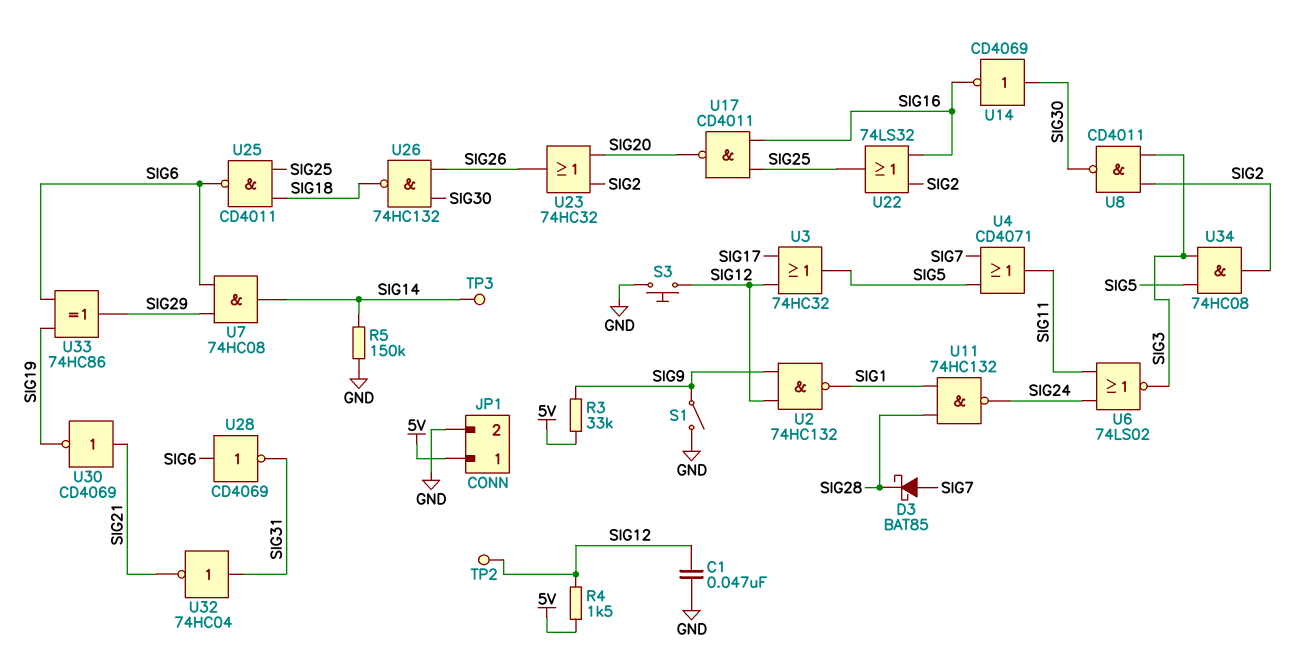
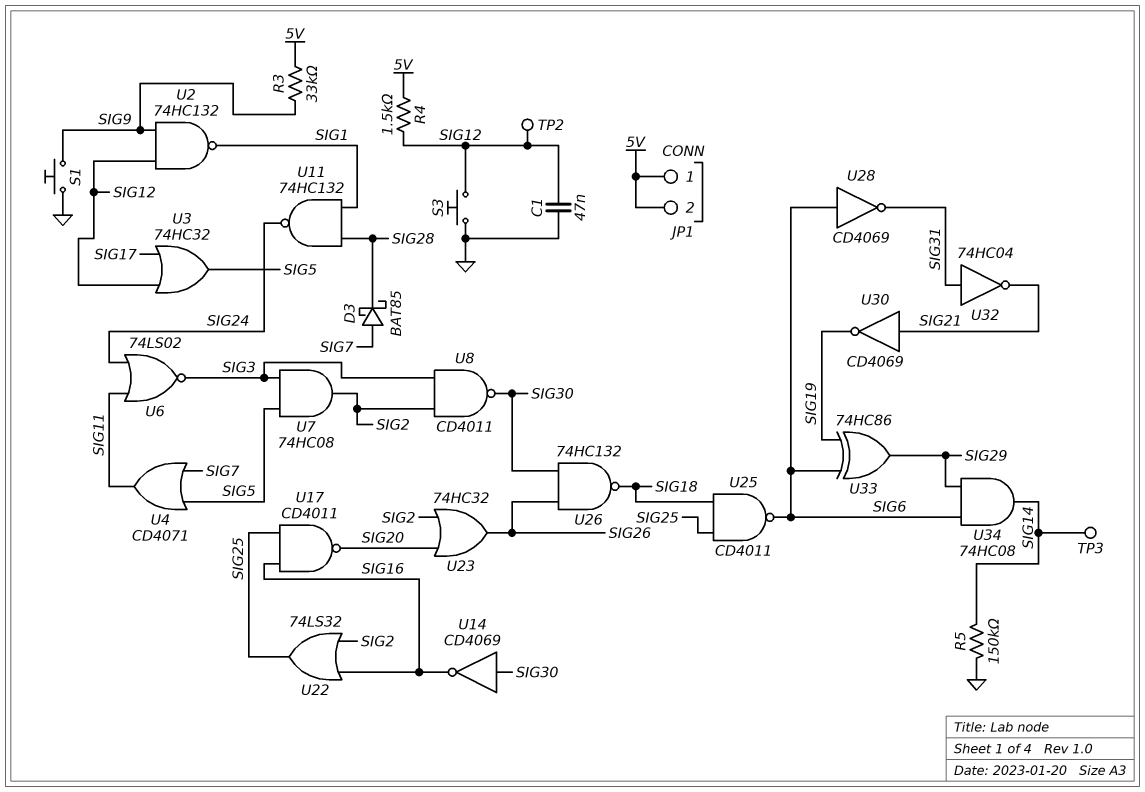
JP1 pin 2: GND -> 5V
S1: switch (GND, SIG9) -> button (GND, SIG9)
U7: AND 74HC08 (in SIG6, in SIG29, out SIG14) -> AND 74HC08 (in SIG3, in SIG5, out SIG2)
U34: AND 74HC08 (in SIG3, in SIG5, out SIG2) -> AND 74HC08 (in SIG6, in SIG29, out SIG14)

